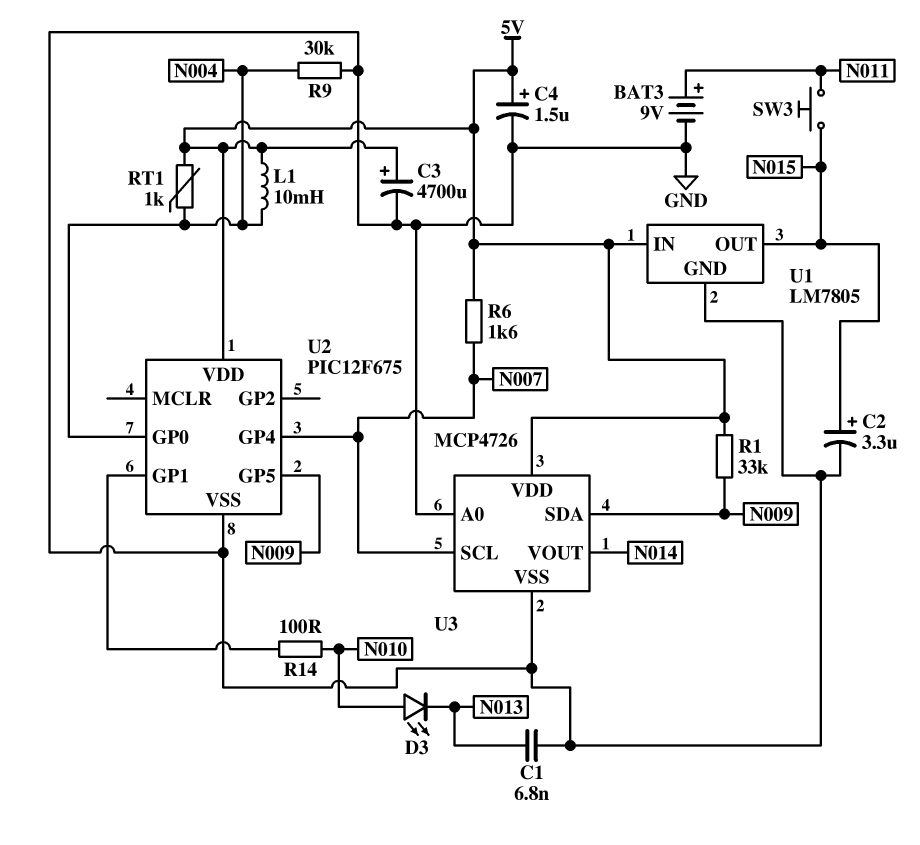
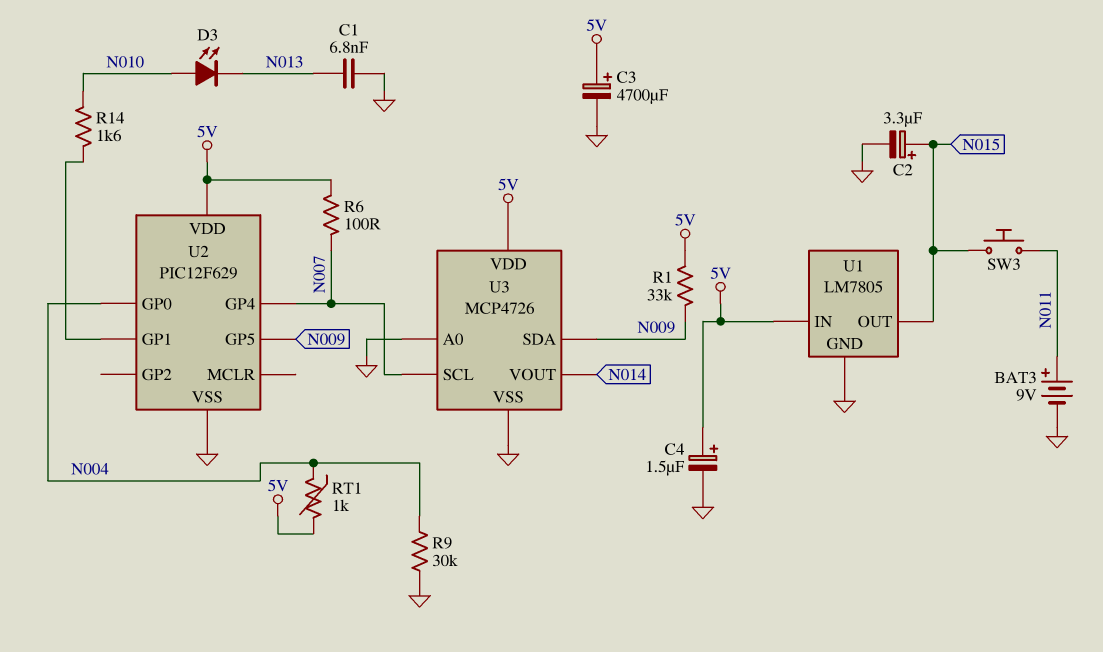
L1: 10mH (5V, N004) -> none
R6: 1.6k (5V, N007) -> 100 (5V, N007)
R14: 100 (N010, U2/GP1) -> 1.6k (N010, U2/GP1)
U2: PIC12F675 -> PIC12F629

